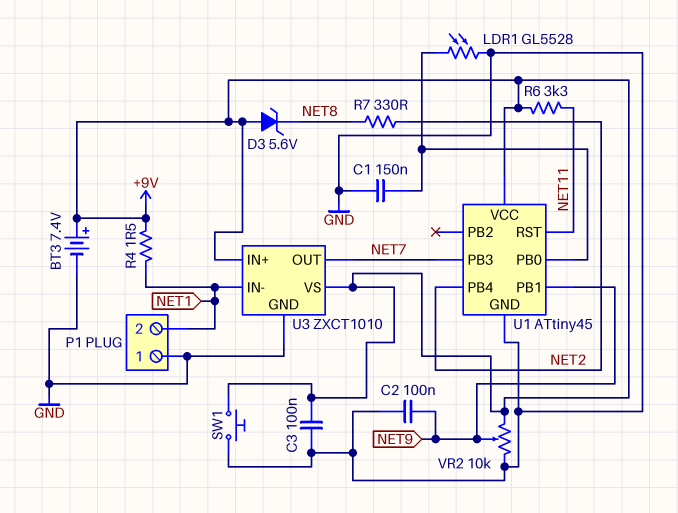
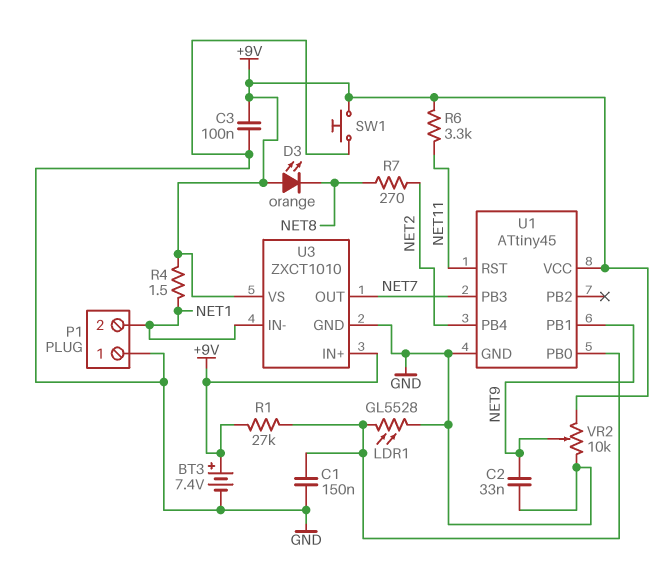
C2: 100nF (GND, NET9) -> 33nF (GND, NET9)
D3: zener 5.6V (A +9V, K NET8) -> LED orange (A +9V, K NET8)
R1: none -> 27k (+9V, U1/PB0)
R7: 330 (NET2, NET8) -> 270 (NET2, NET8)

